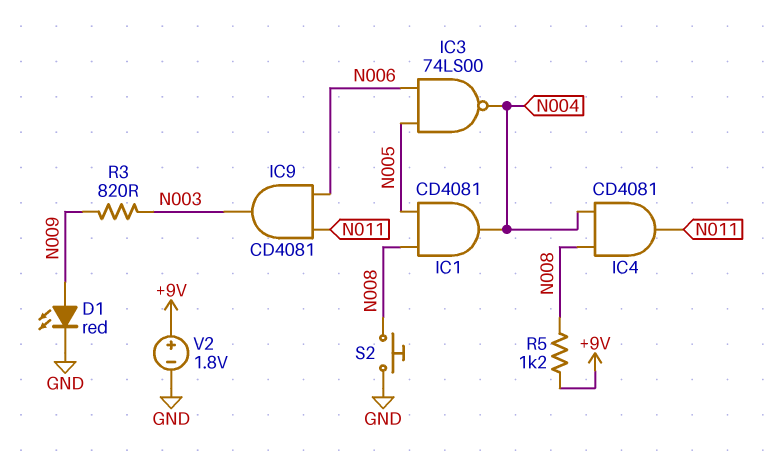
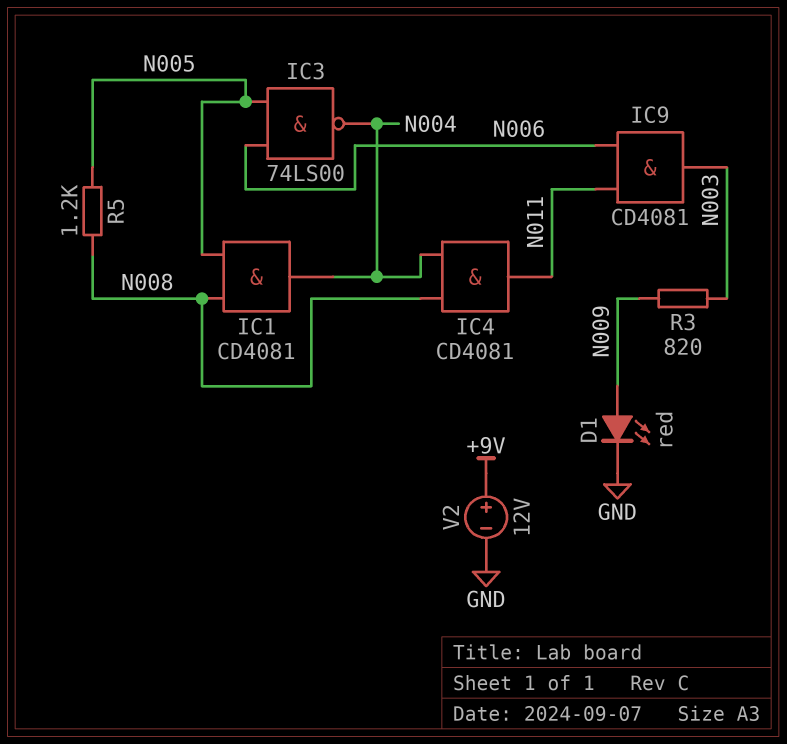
R5: 1.2k (+9V, N008) -> 1.2k (N005, N008)
S2: button (GND, N008) -> none
V2: 1.8V (plus +9V, minus GND) -> 12V (plus +9V, minus GND)

